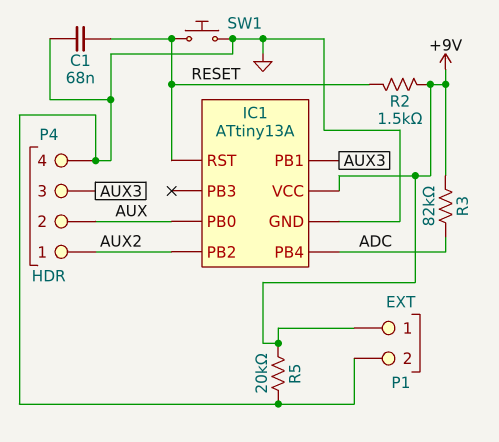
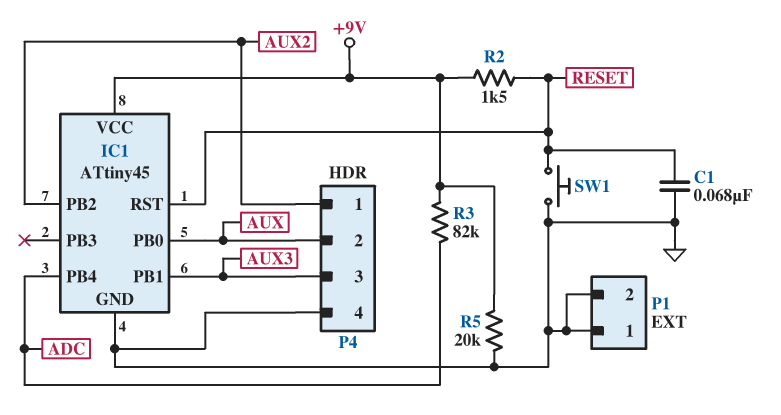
IC1: ATtiny13A -> ATtiny45
P1 pin 1: +9V -> GND

